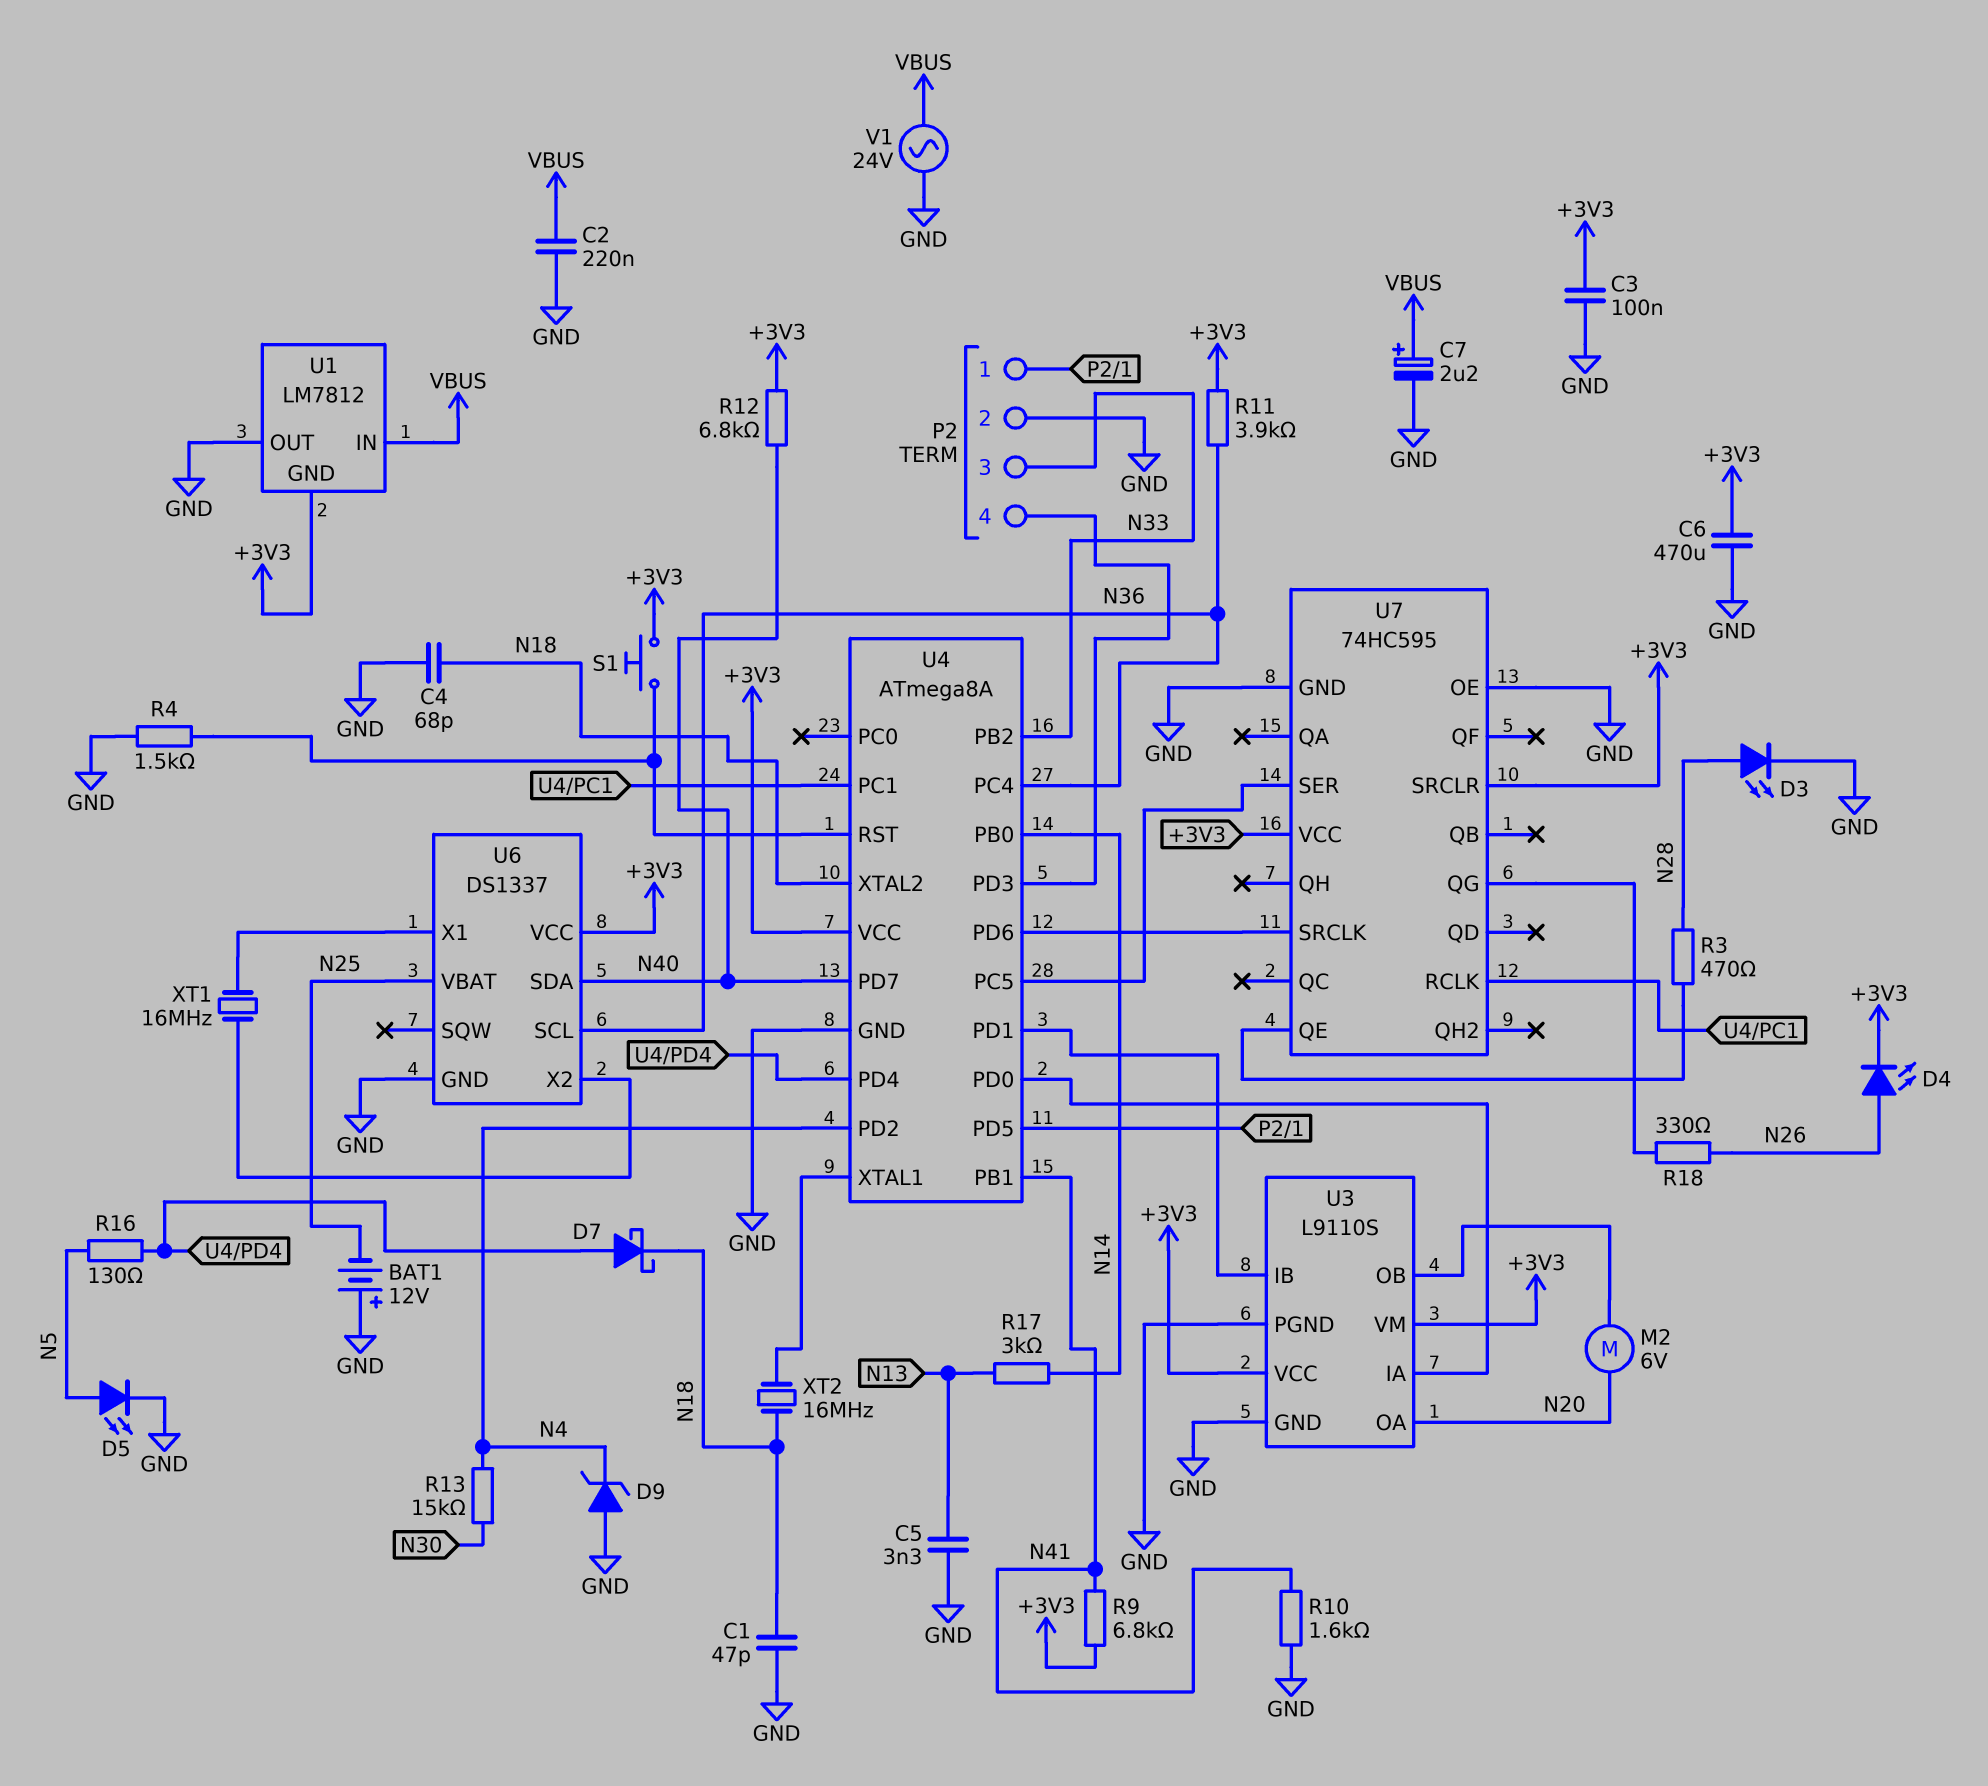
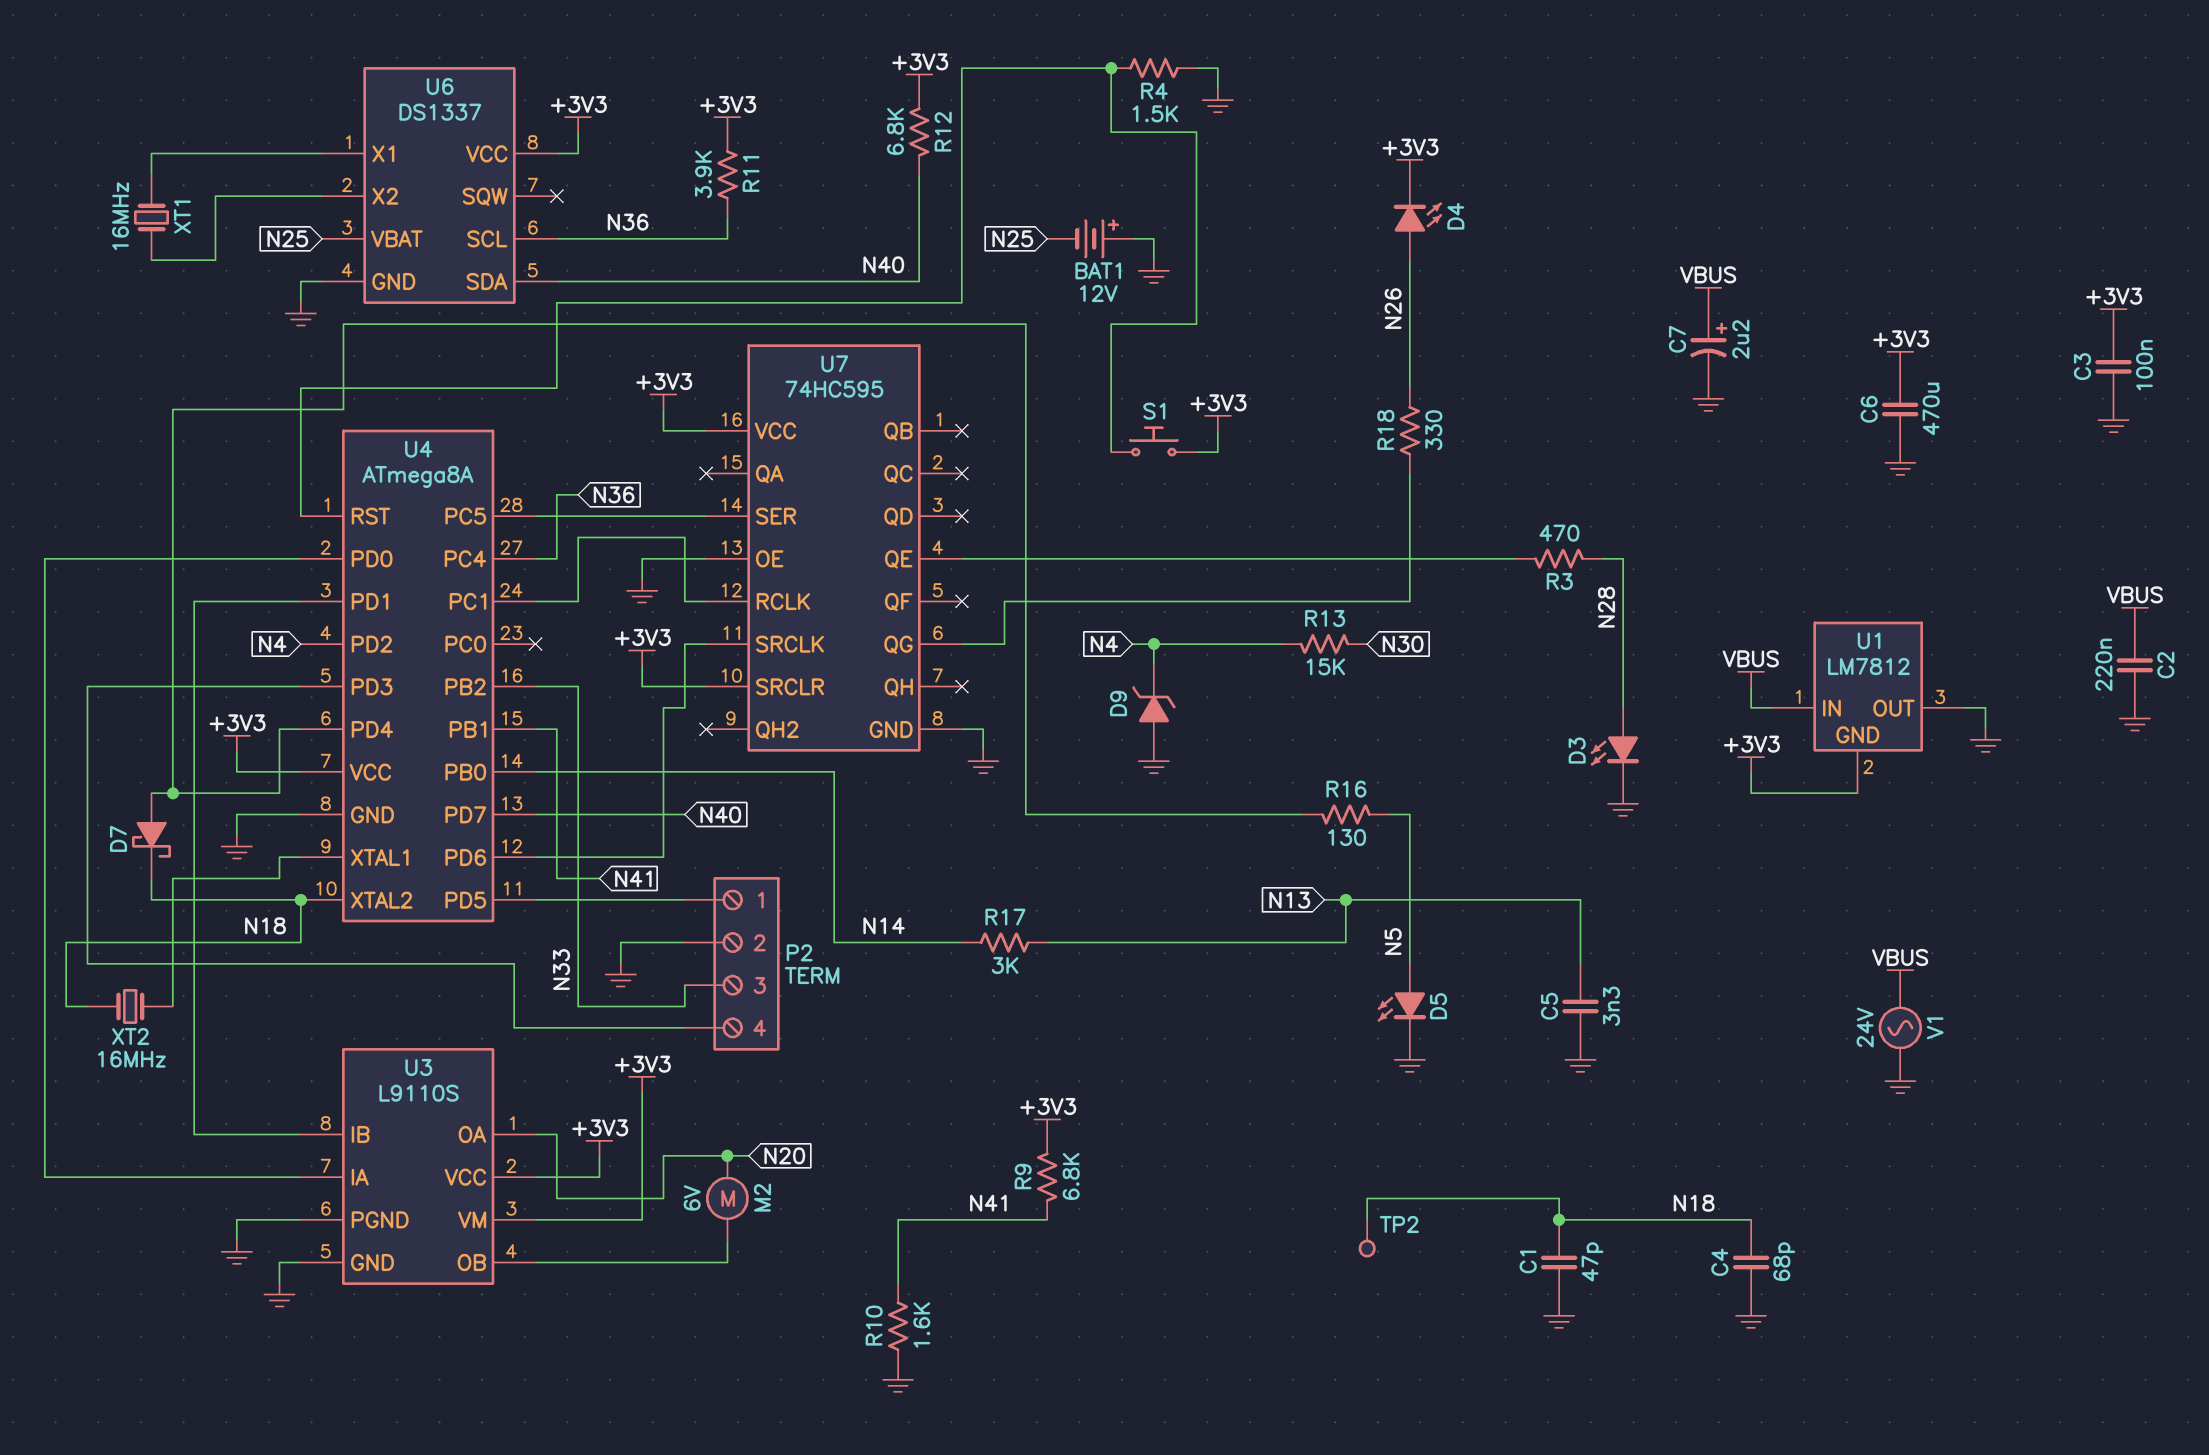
TP2: none -> test point (N18)

